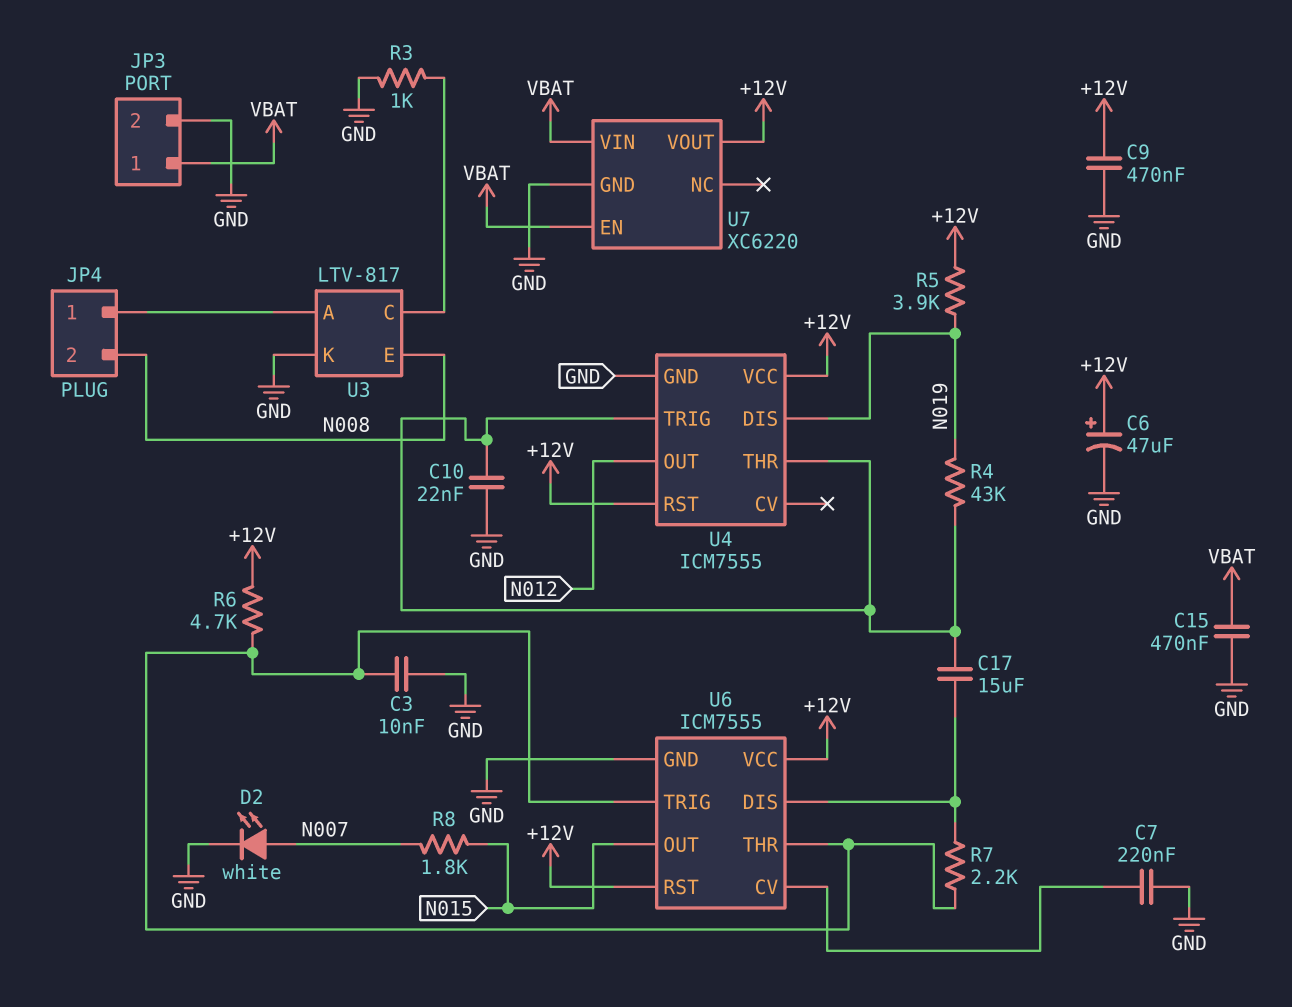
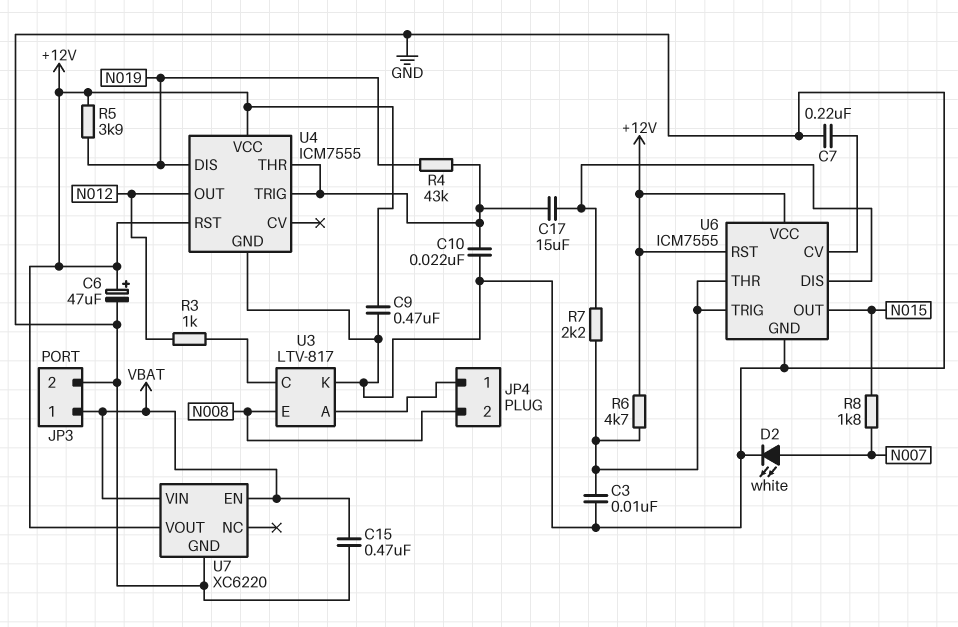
R3: 1k (GND, U3/C) -> 1k (N012, U3/C)

